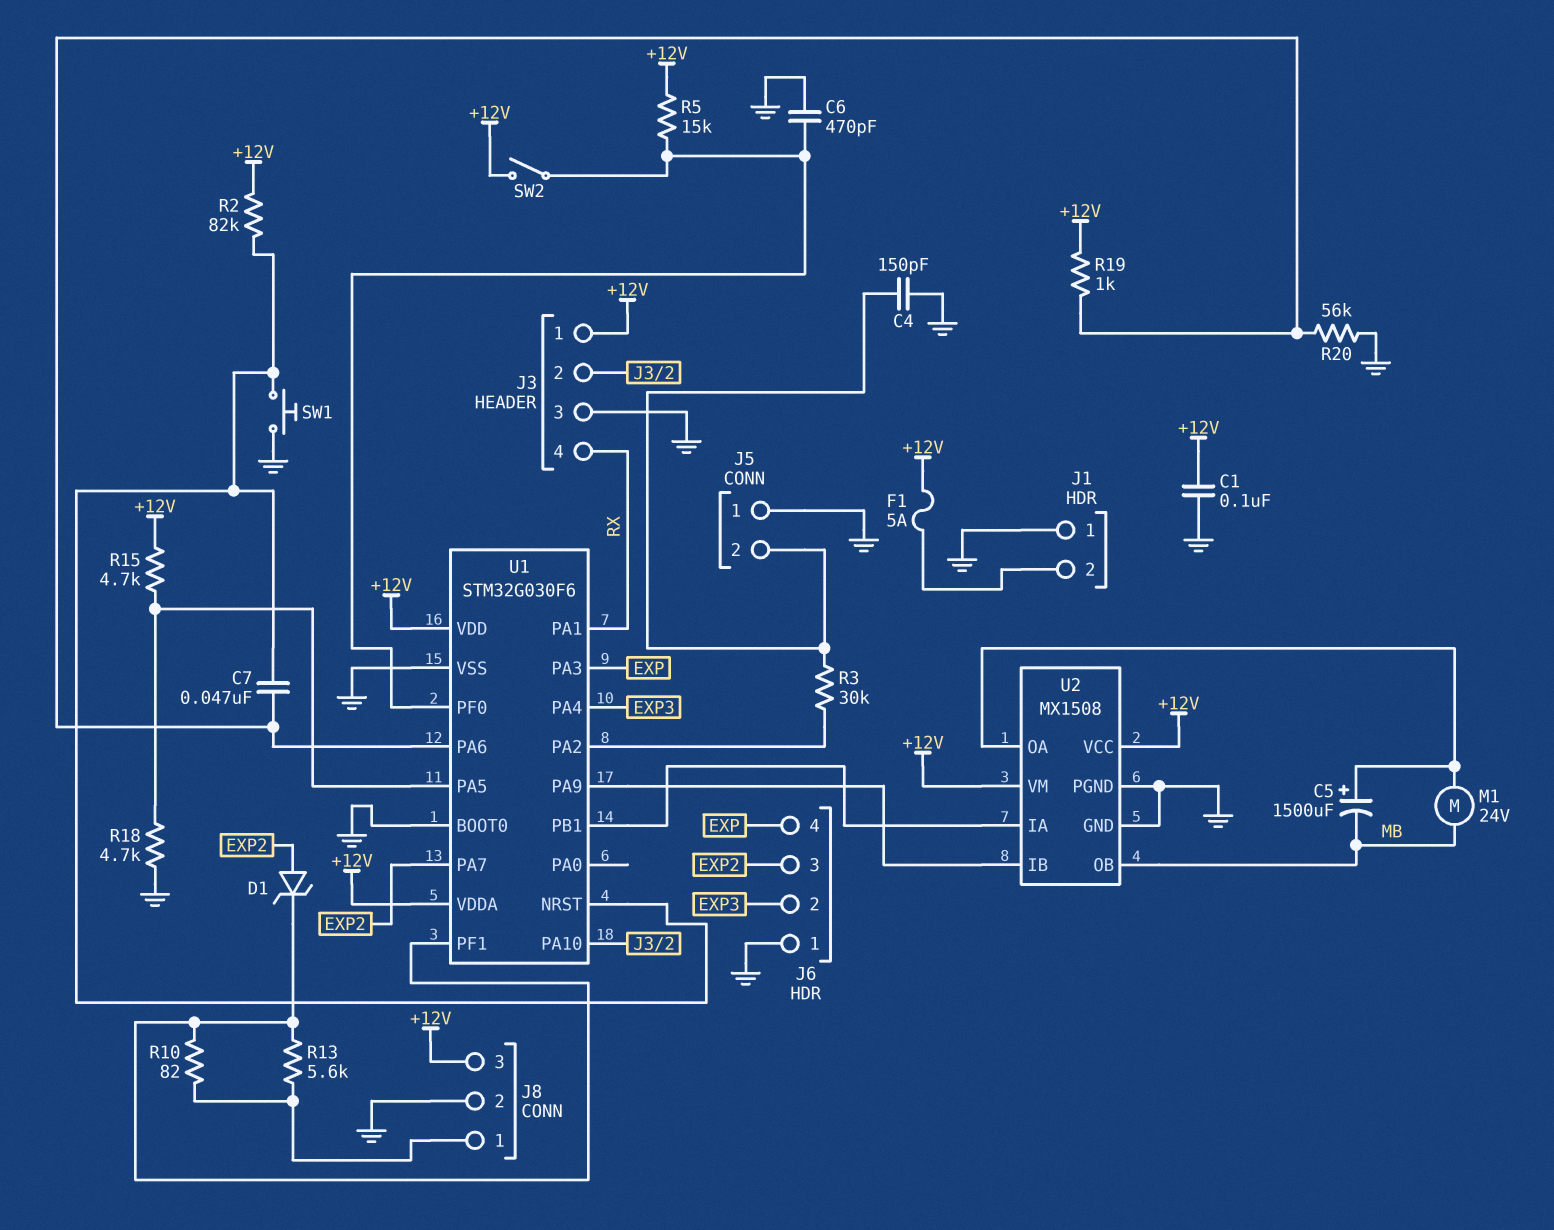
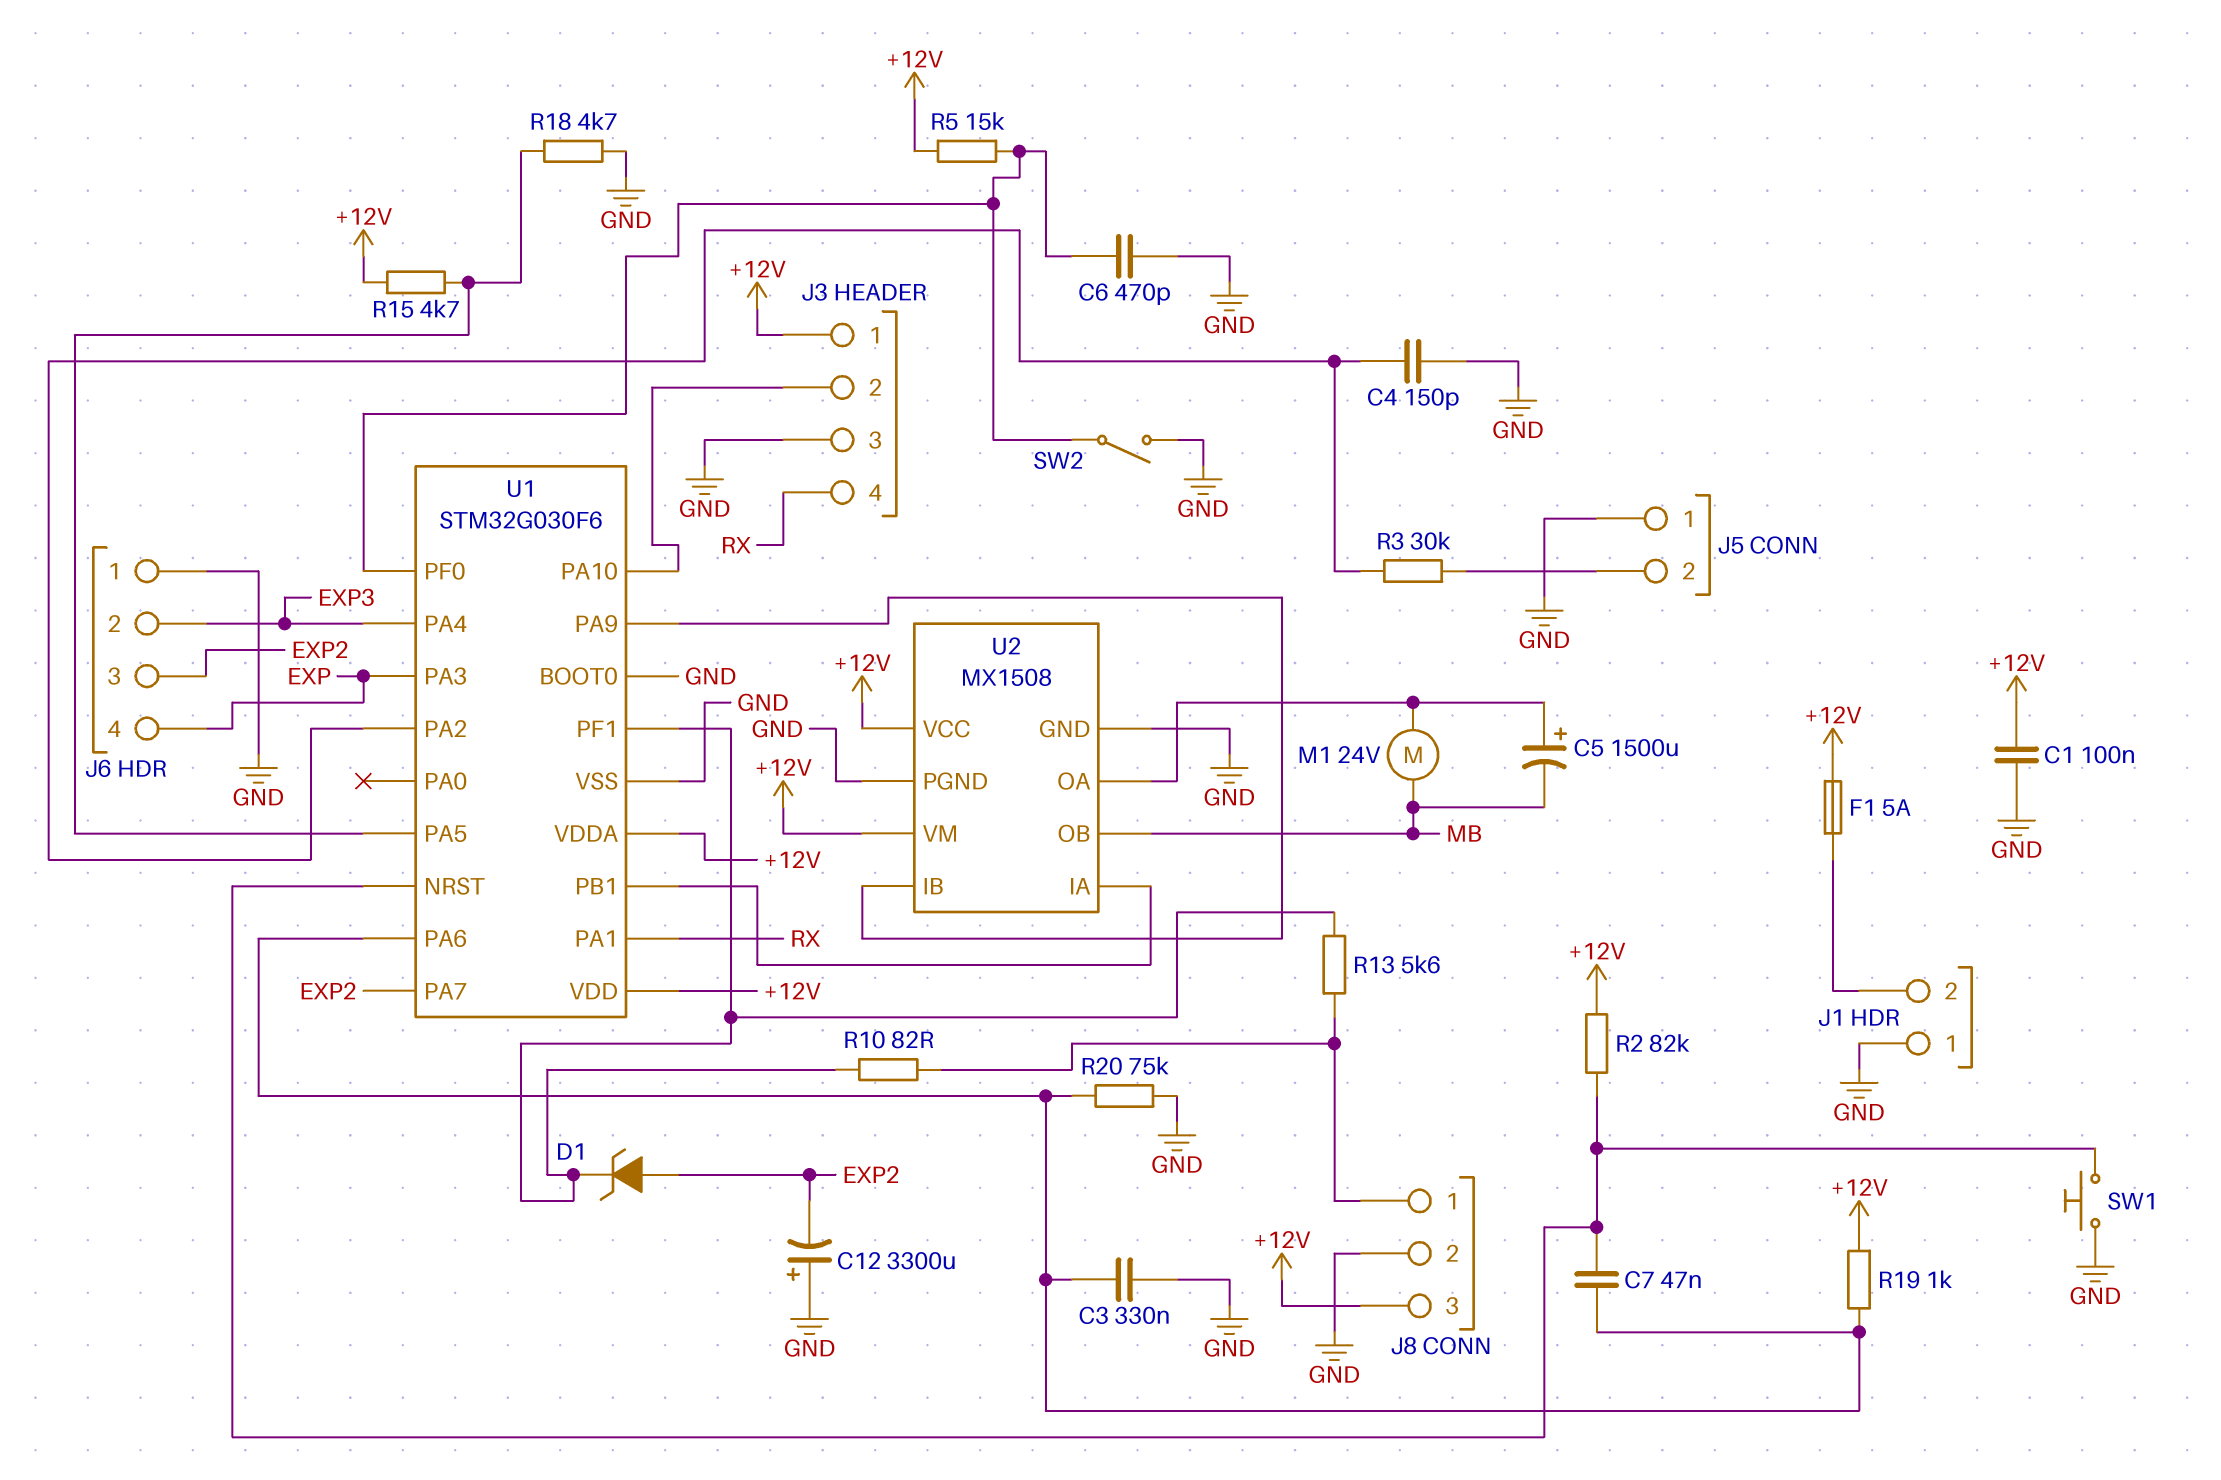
C3: none -> 330nF (GND, U1/PA6)
C4: 150pF (GND, J5/2) -> 150pF (GND, U1/PA2)
C12: none -> 3300uF (plus GND, minus EXP2)
R20: 56k (GND, U1/PA6) -> 75k (GND, U1/PA6)
SW2: switch (+12V, U1/PF0) -> switch (GND, U1/PF0)

